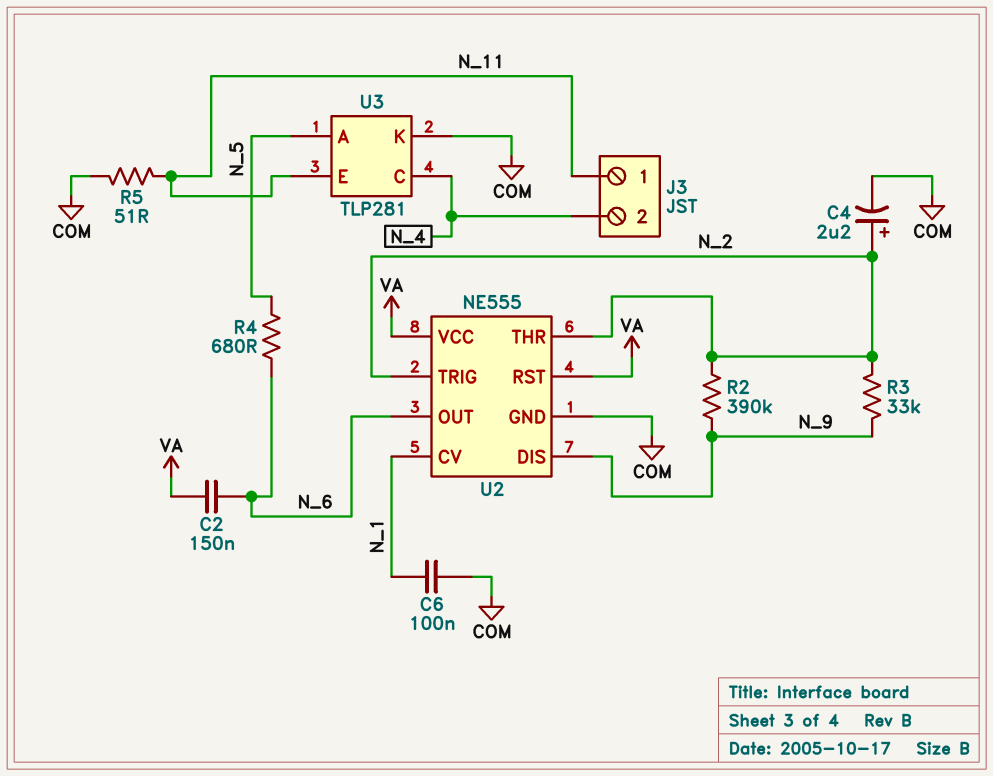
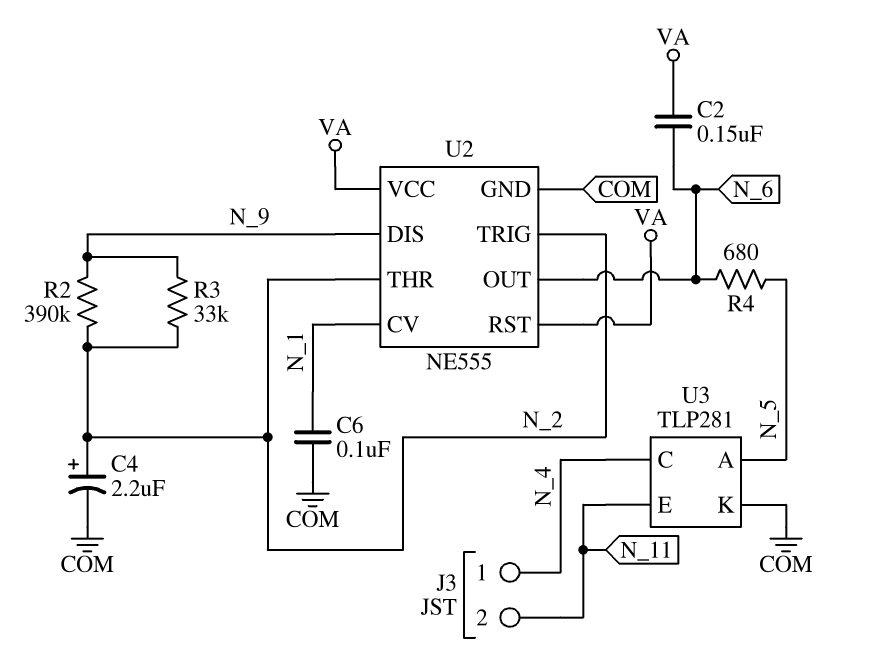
J3 pin 1: N_11 -> N_4
J3 pin 2: N_4 -> N_11
R5: 51 (COM, N_11) -> none

